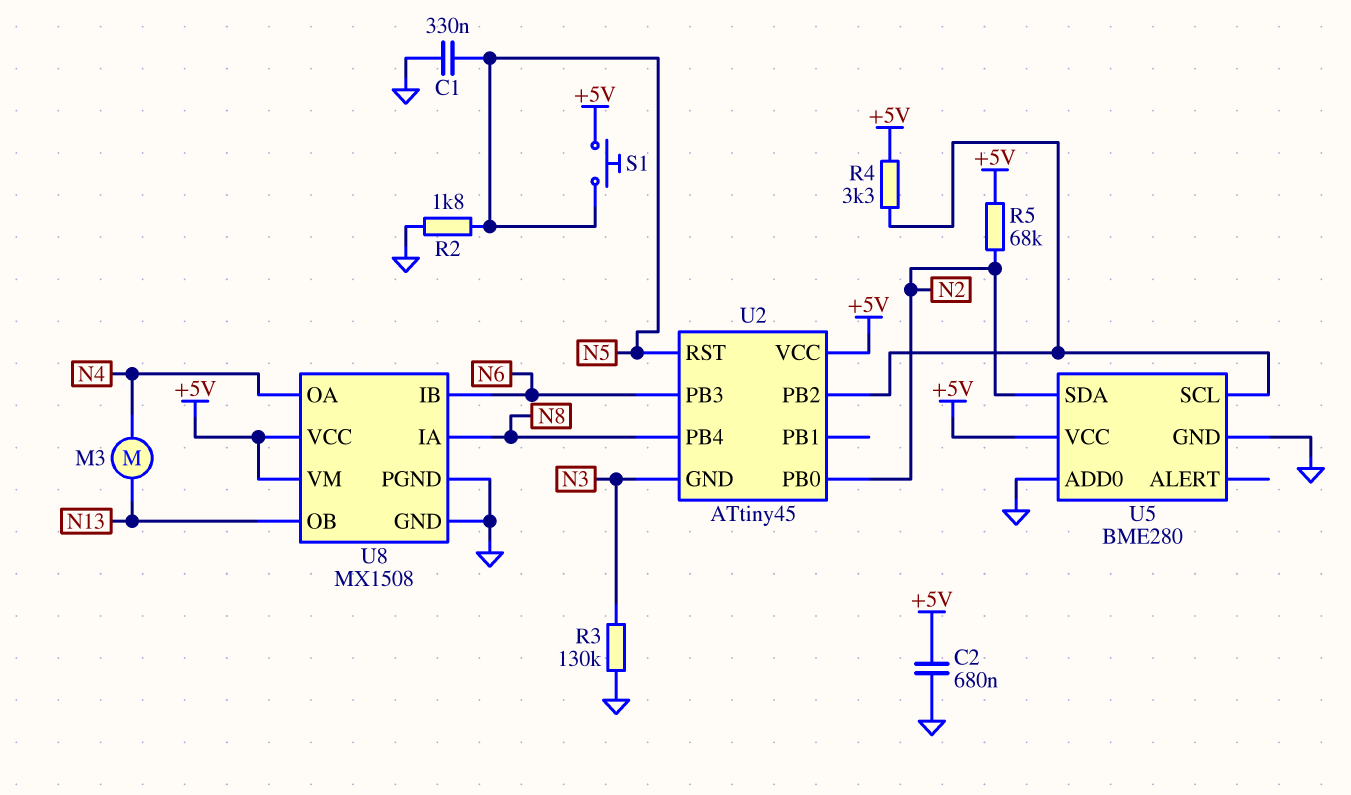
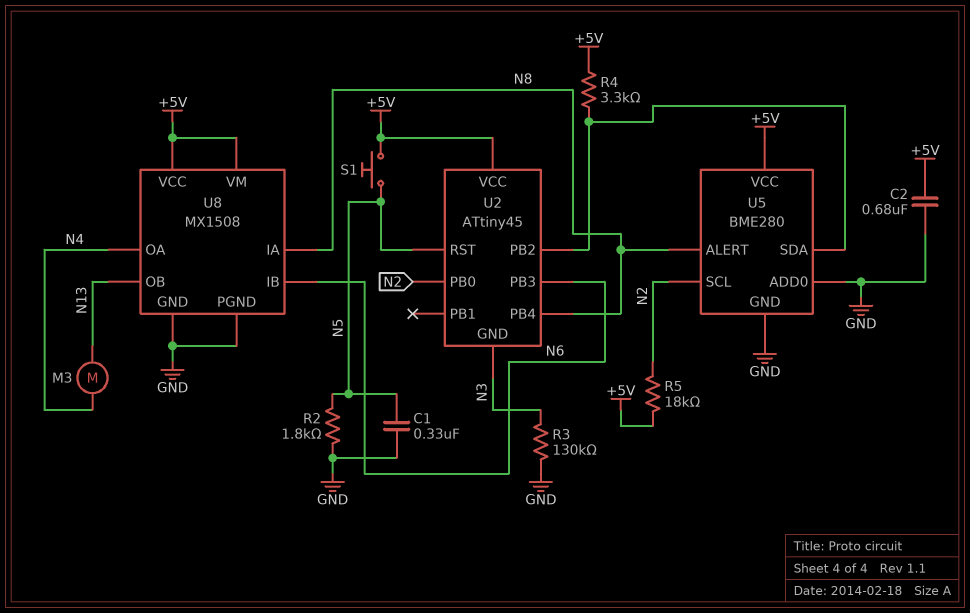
R5: 68k (+5V, N2) -> 18k (+5V, N2)
U5 pin ALERT: none -> N8
U5 pin SCL: U2/PB2 -> N2
U5 pin SDA: N2 -> U2/PB2

